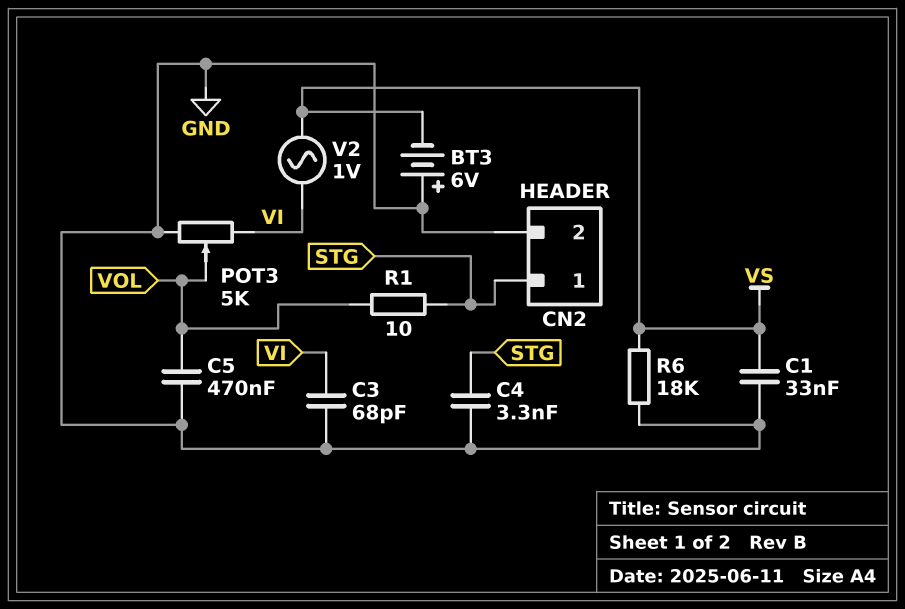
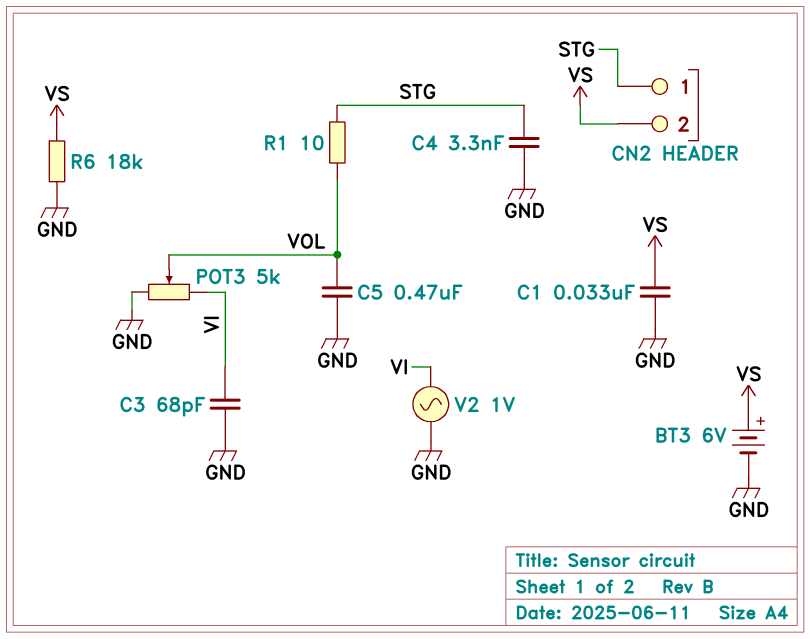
BT3: 6V (plus GND, minus VS) -> 6V (plus VS, minus GND)
CN2 pin 2: GND -> VS
V2: AC 1V (VI, VS) -> AC 1V (GND, VI)

